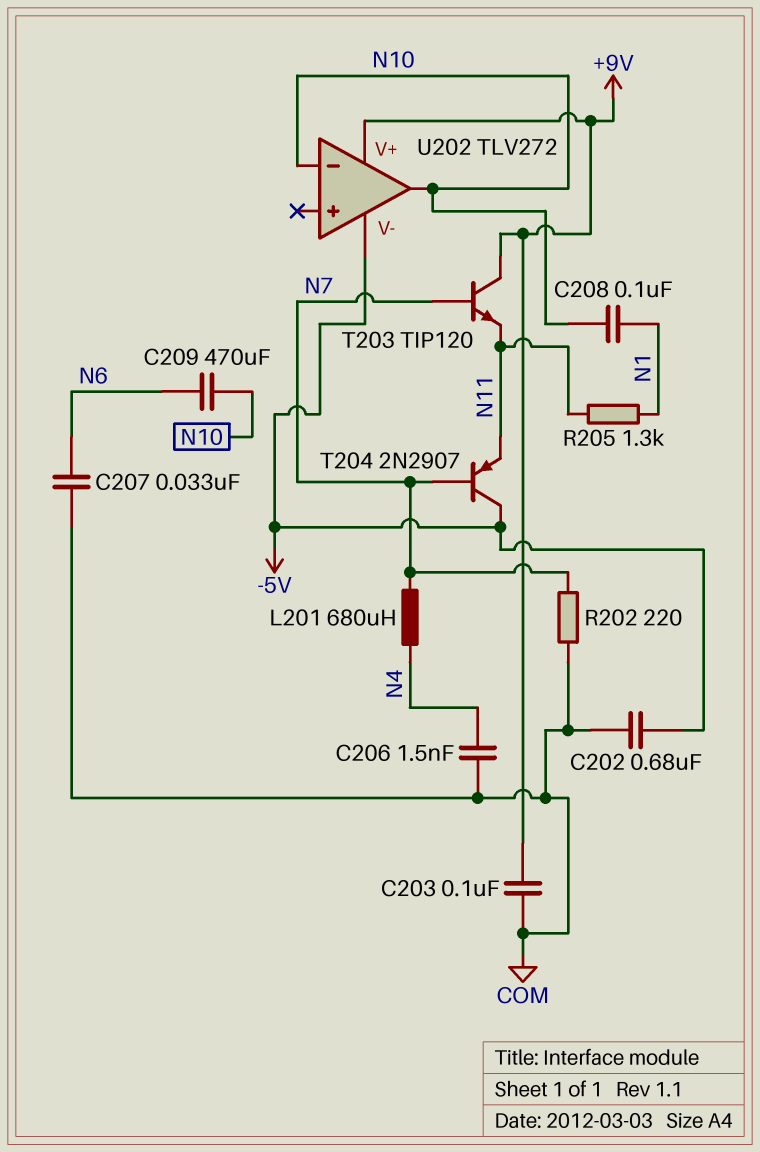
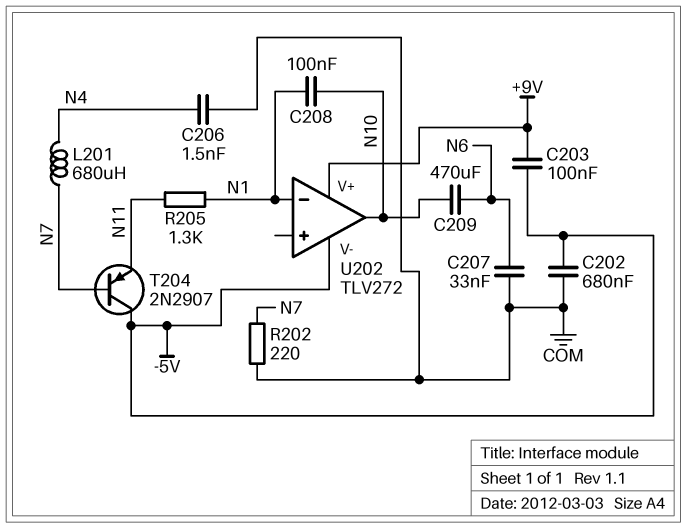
C203: 100nF (+9V, COM) -> 100nF (+9V, -5V)
T203: NPN TIP120 (B N7, C +9V, E N11) -> none
U202 pin in-: N10 -> N1

